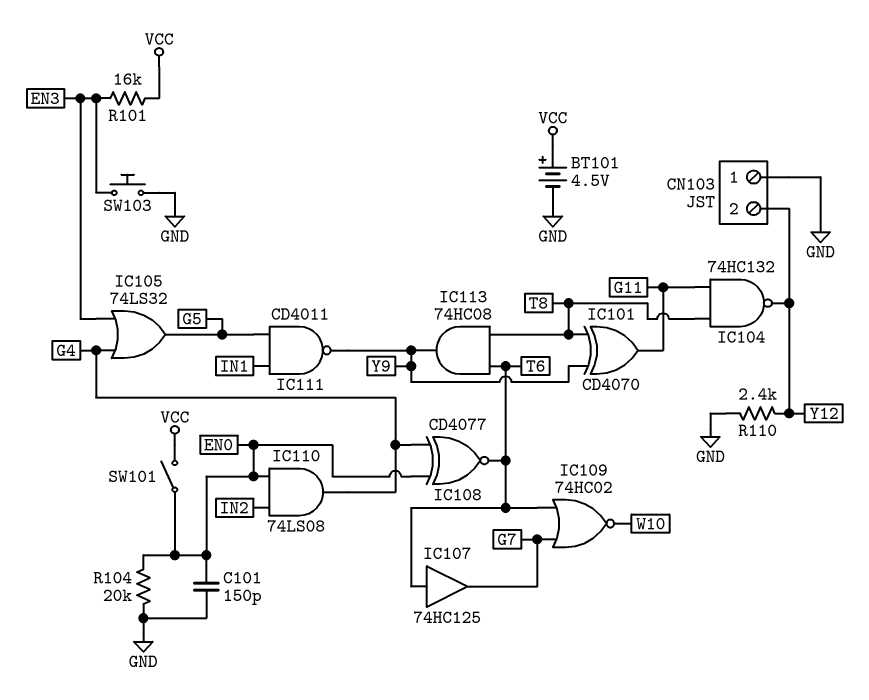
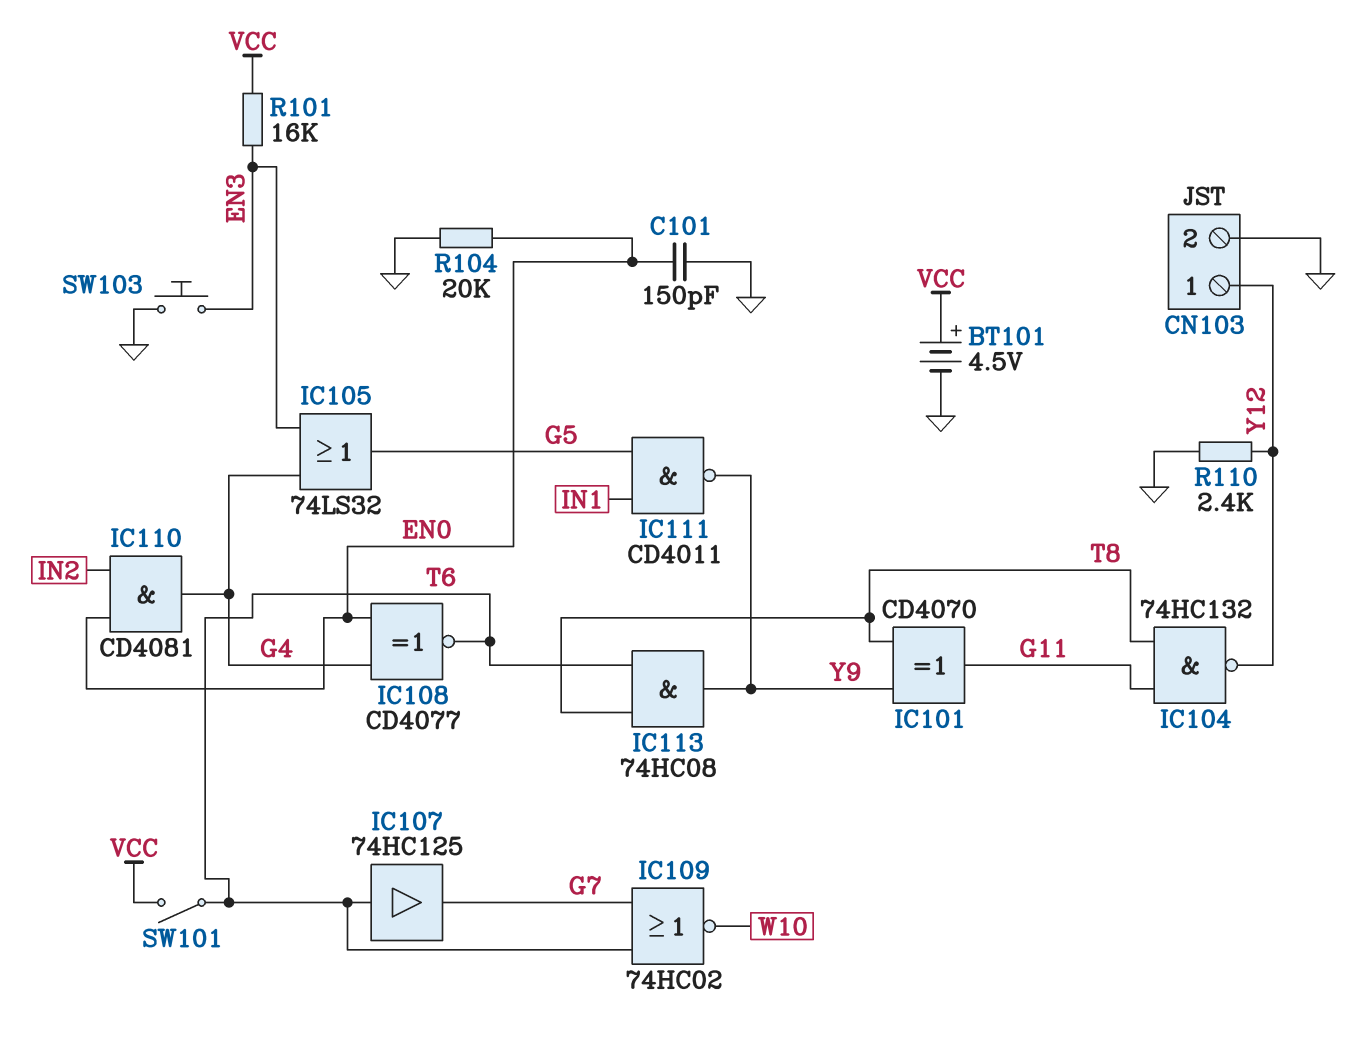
CN103 pin 1: GND -> Y12
CN103 pin 2: Y12 -> GND
IC110: AND 74LS08 (in EN0, in IN2, out G4) -> AND CD4081 (in EN0, in IN2, out G4)
SW101: switch (EN0, VCC) -> switch (T6, VCC)

